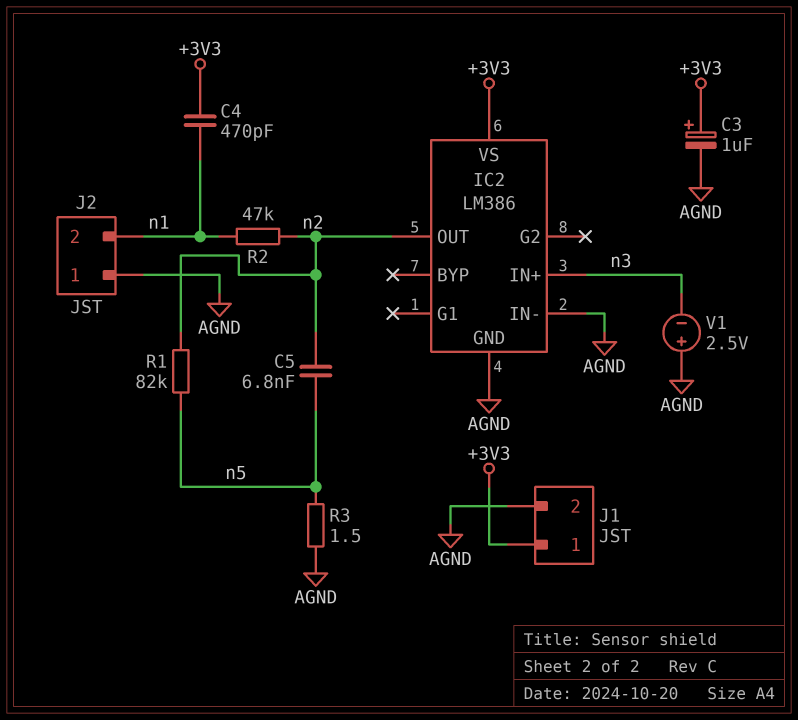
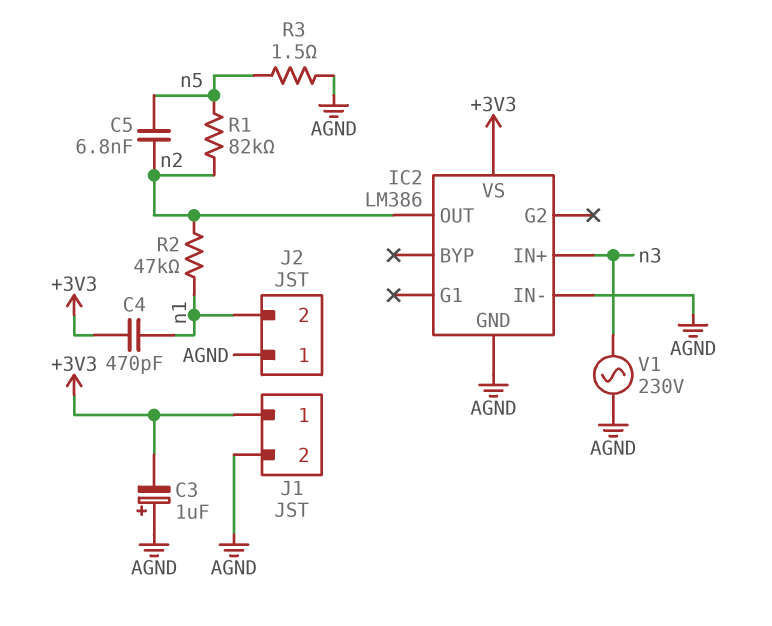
C3: 1uF (plus +3V3, minus AGND) -> 1uF (plus AGND, minus +3V3)
V1: 2.5V (plus AGND, minus n3) -> AC 230V (AGND, n3)

